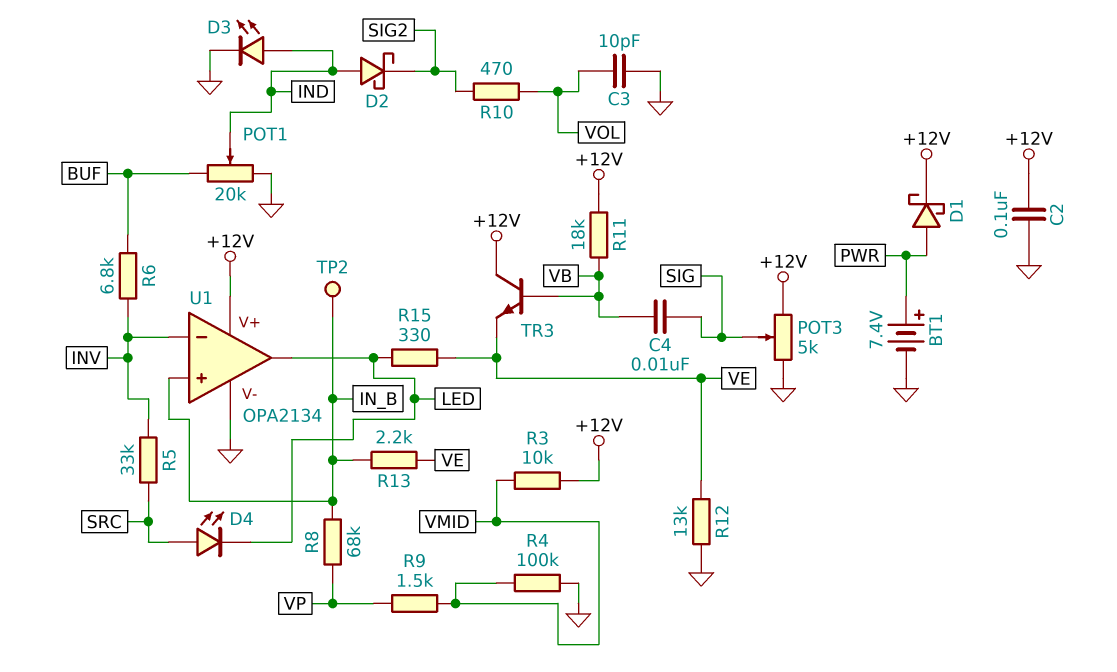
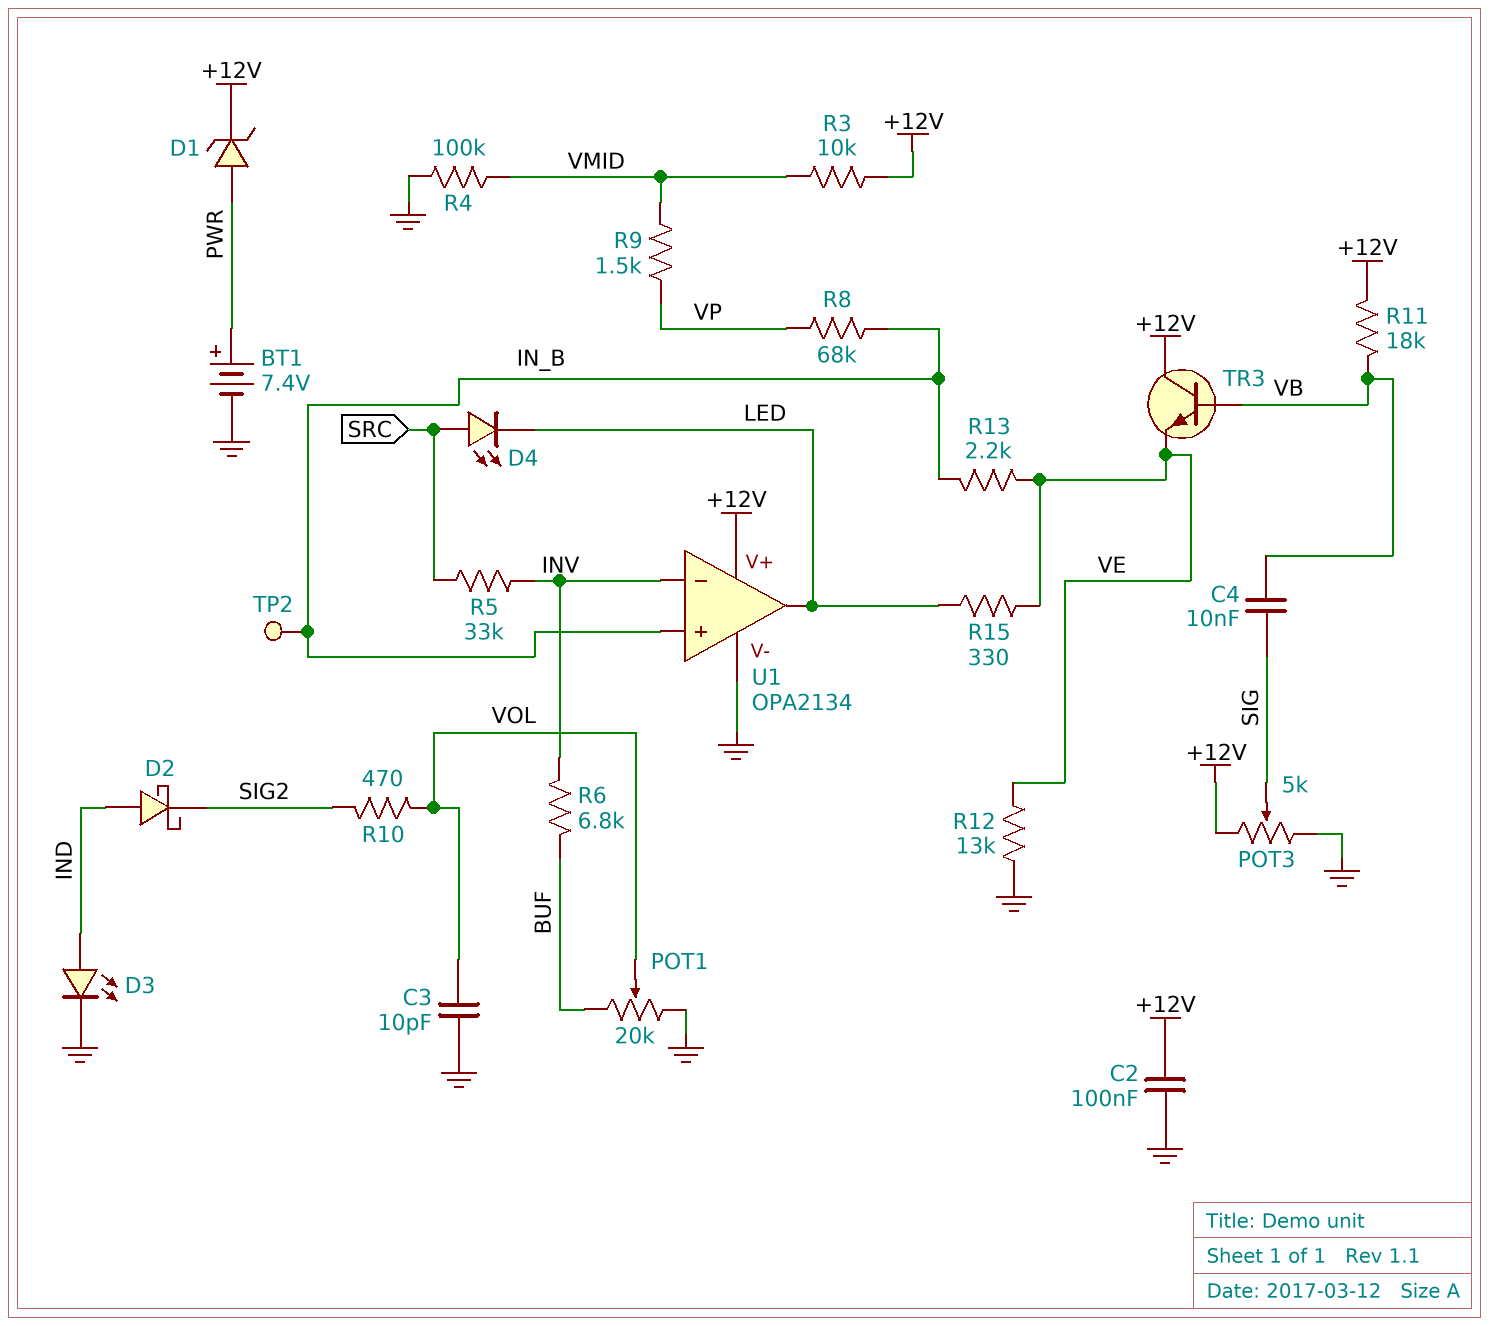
D1: schottky (A PWR, K +12V) -> zener (A PWR, K +12V)
POT1: 20k (BUF, GND, wiper IND) -> 20k (BUF, GND, wiper VOL)

